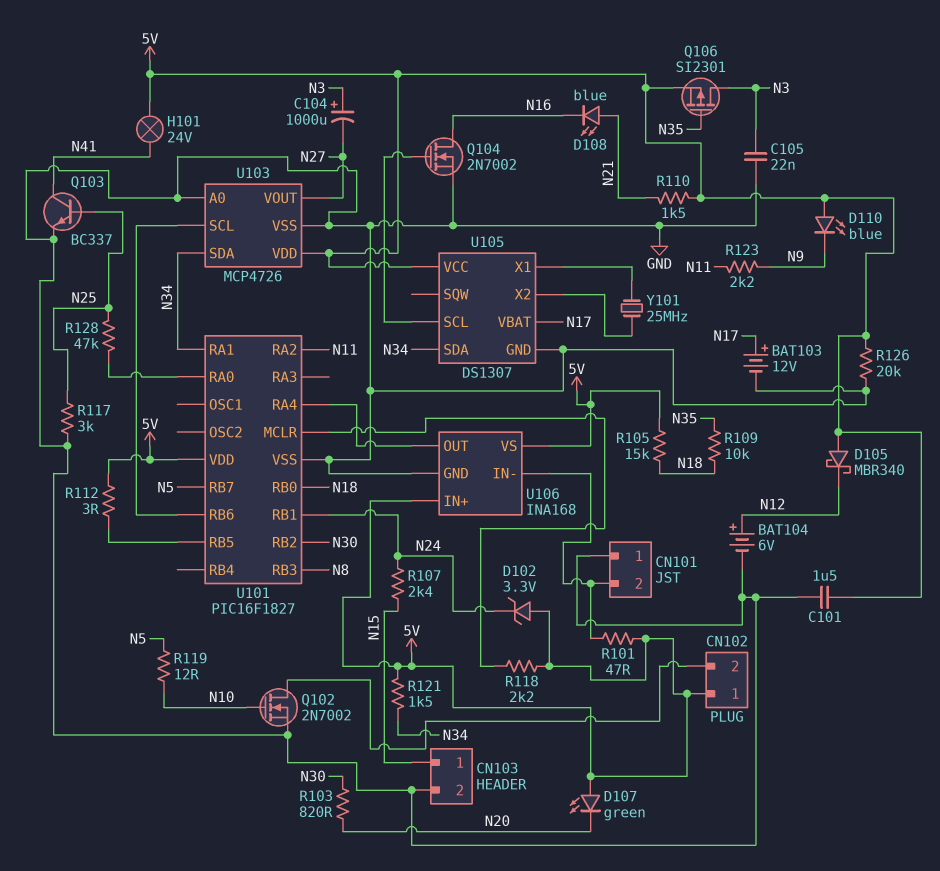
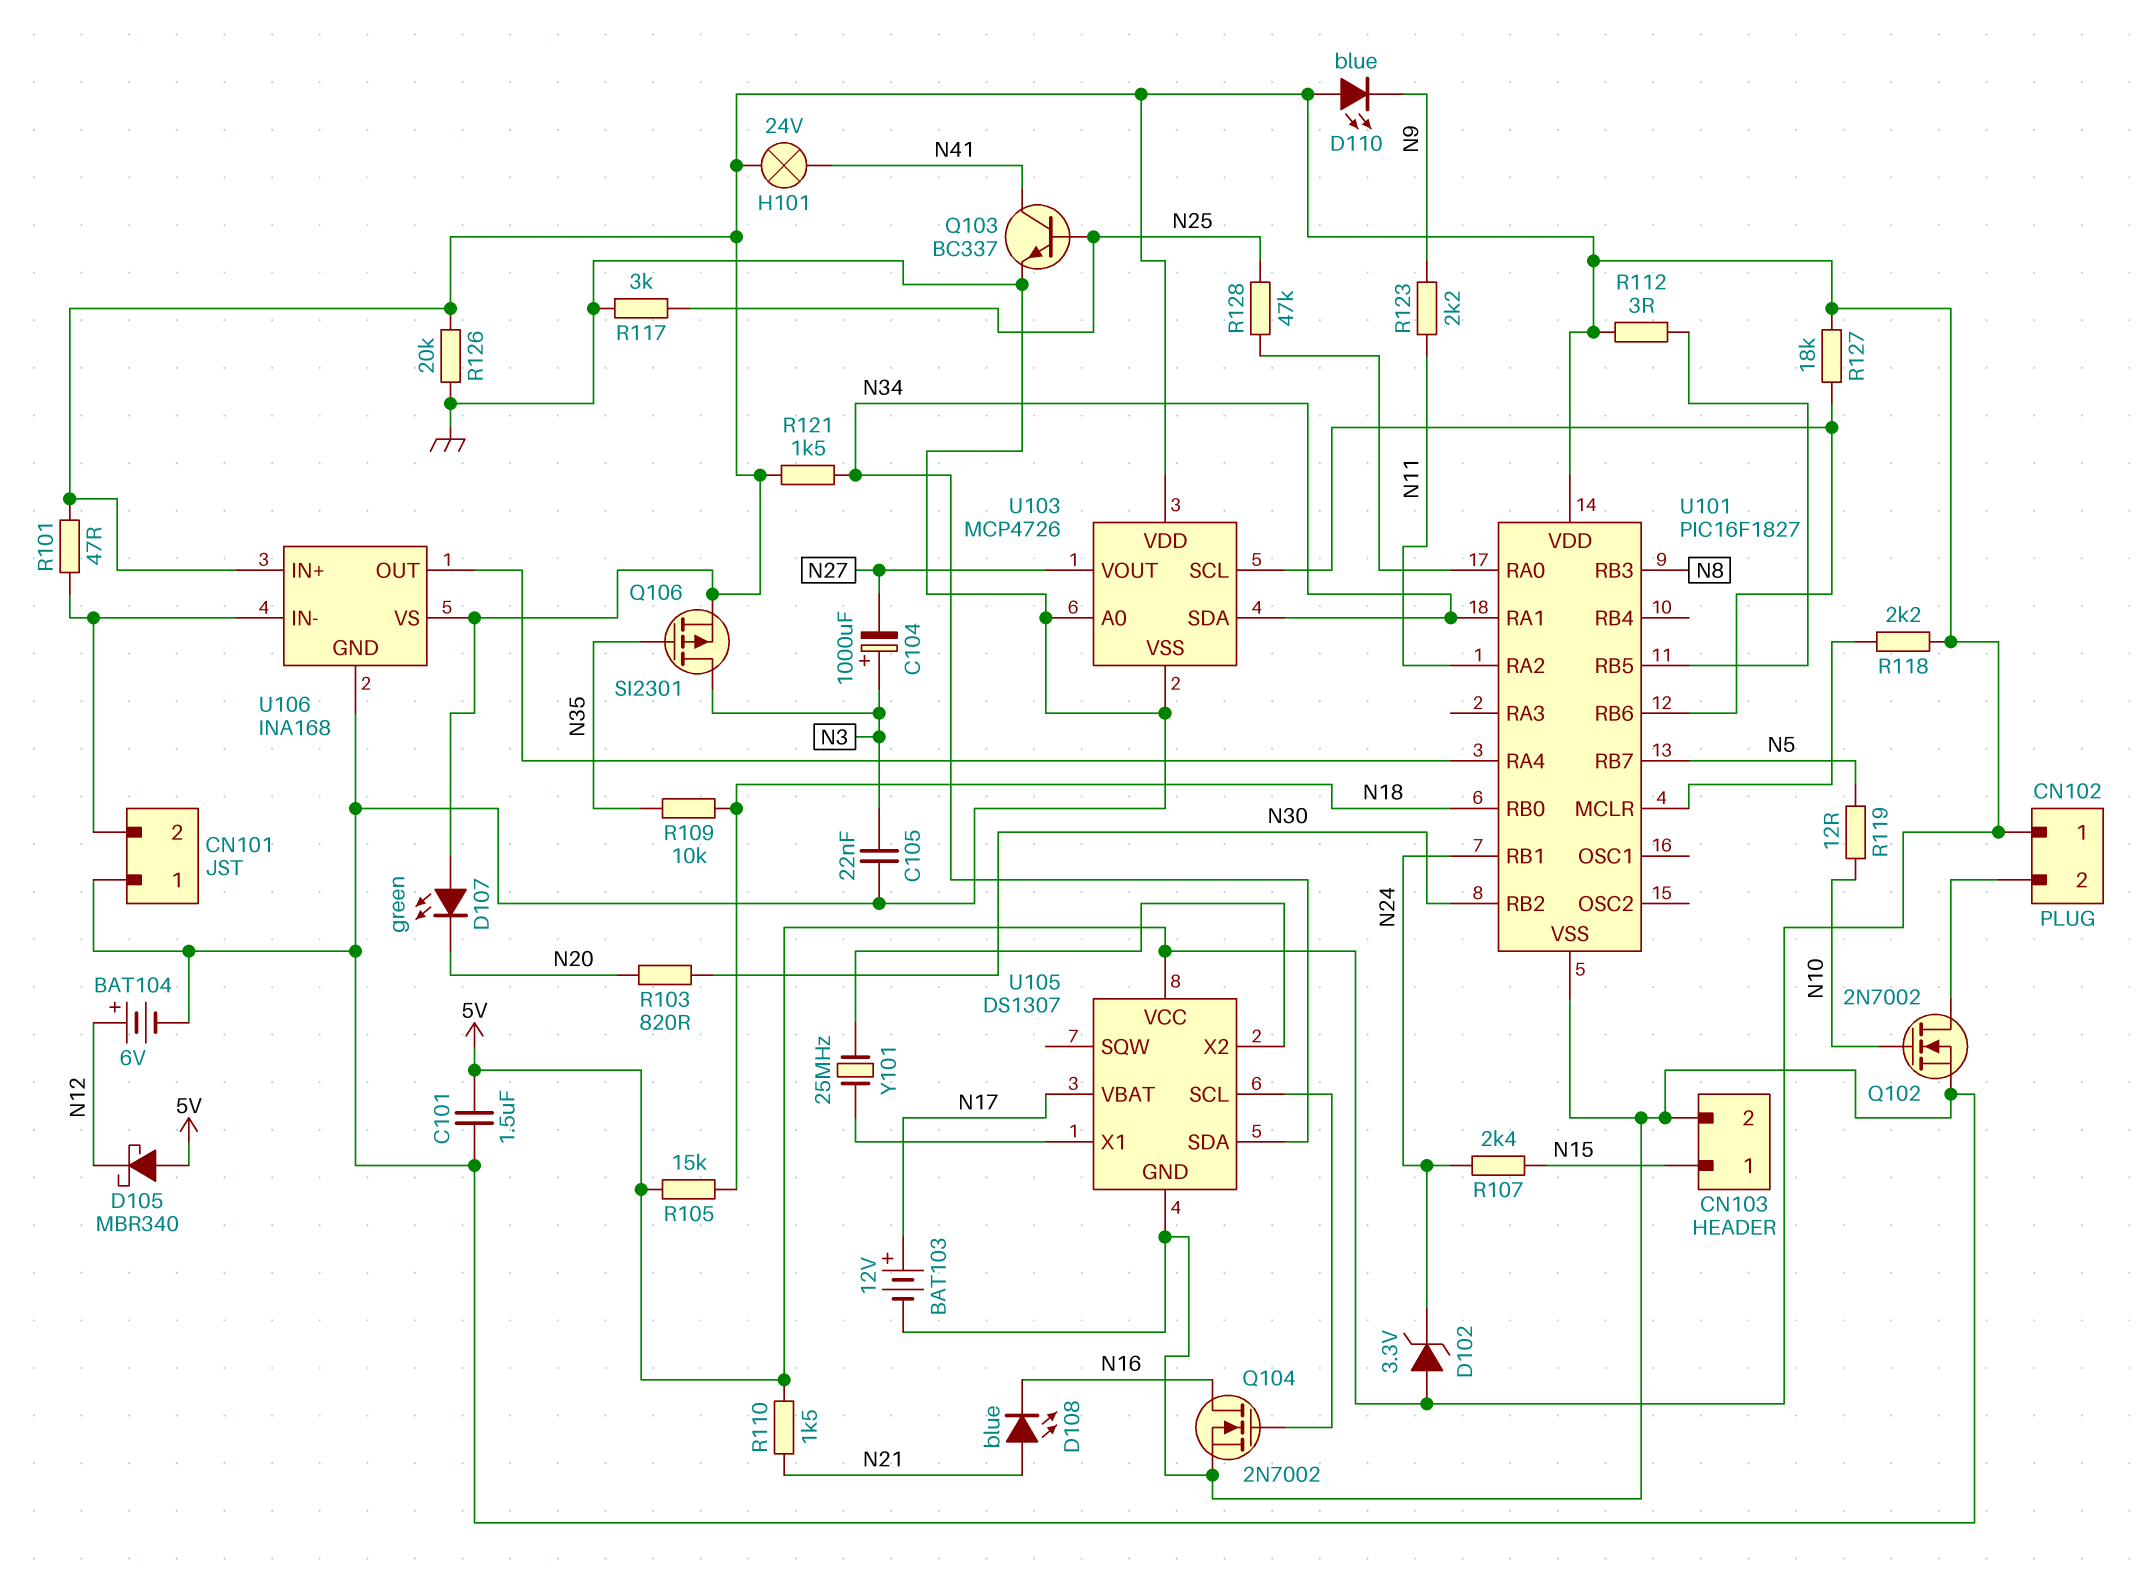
R127: none -> 18k (5V, U101/RB6)

